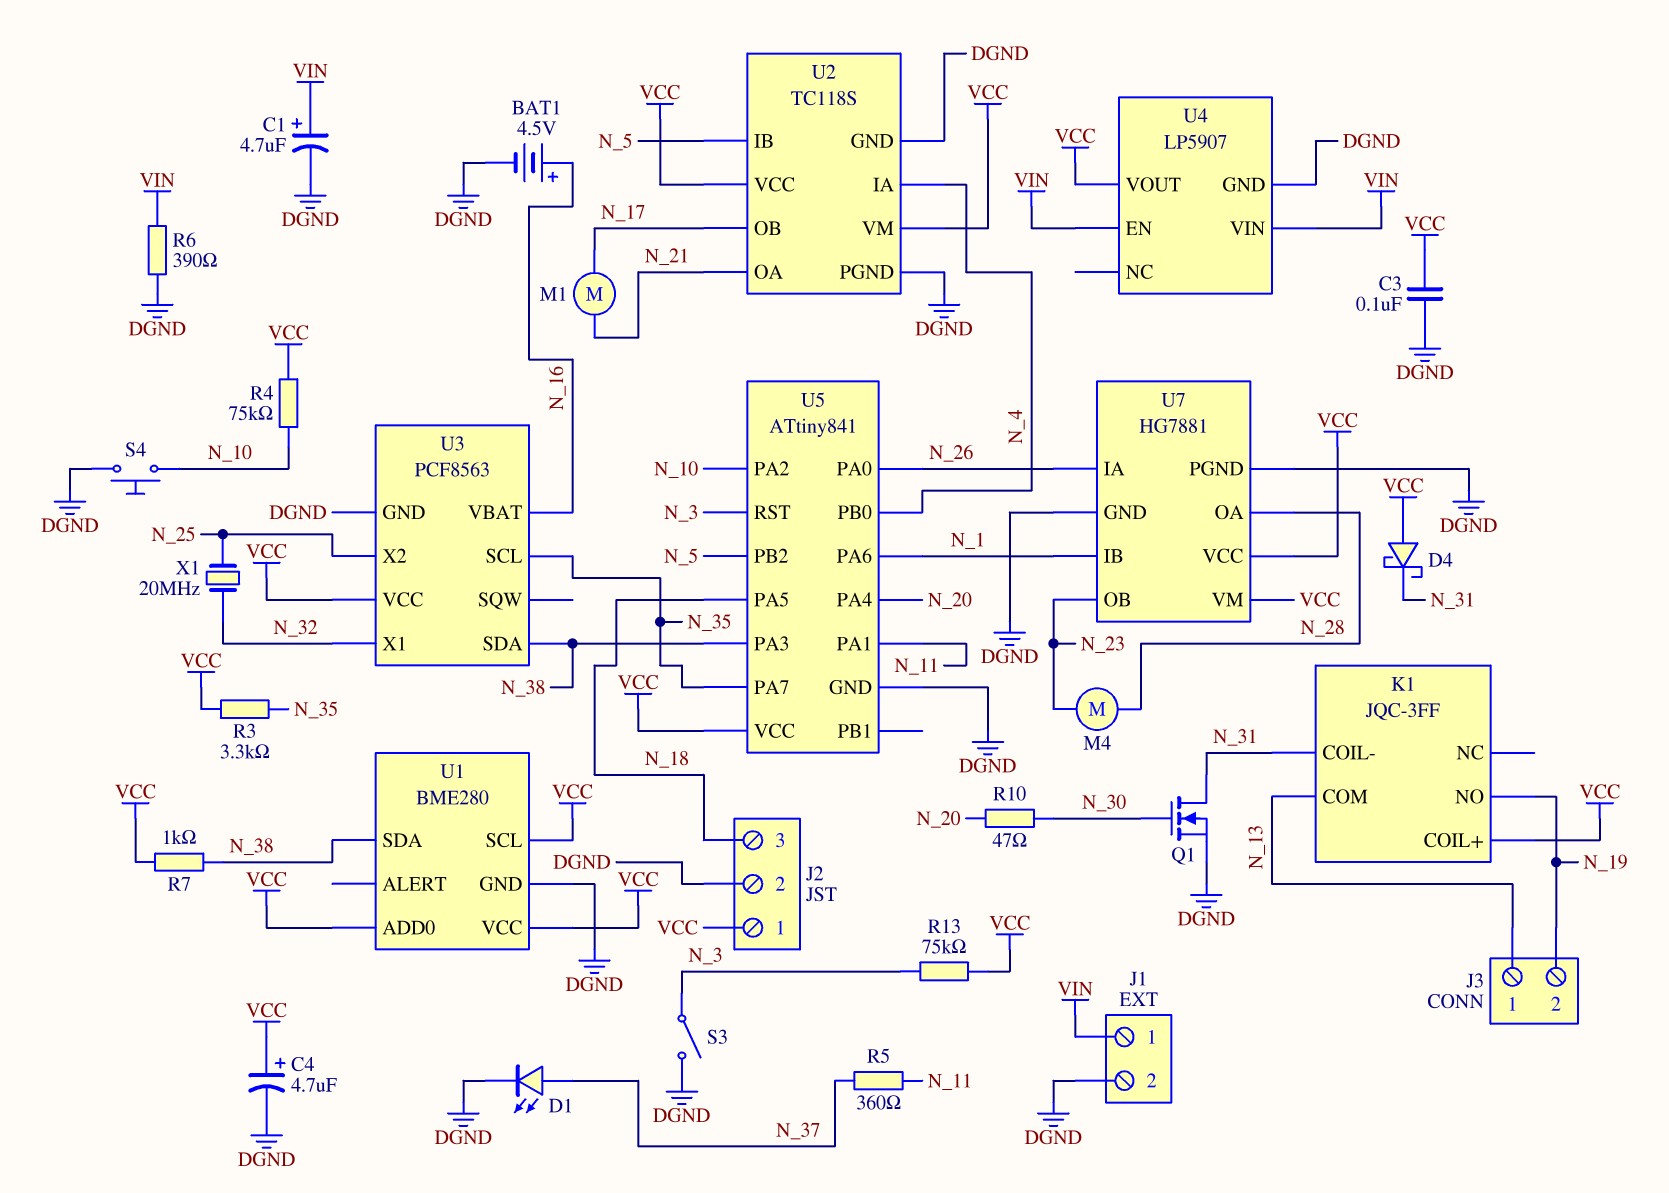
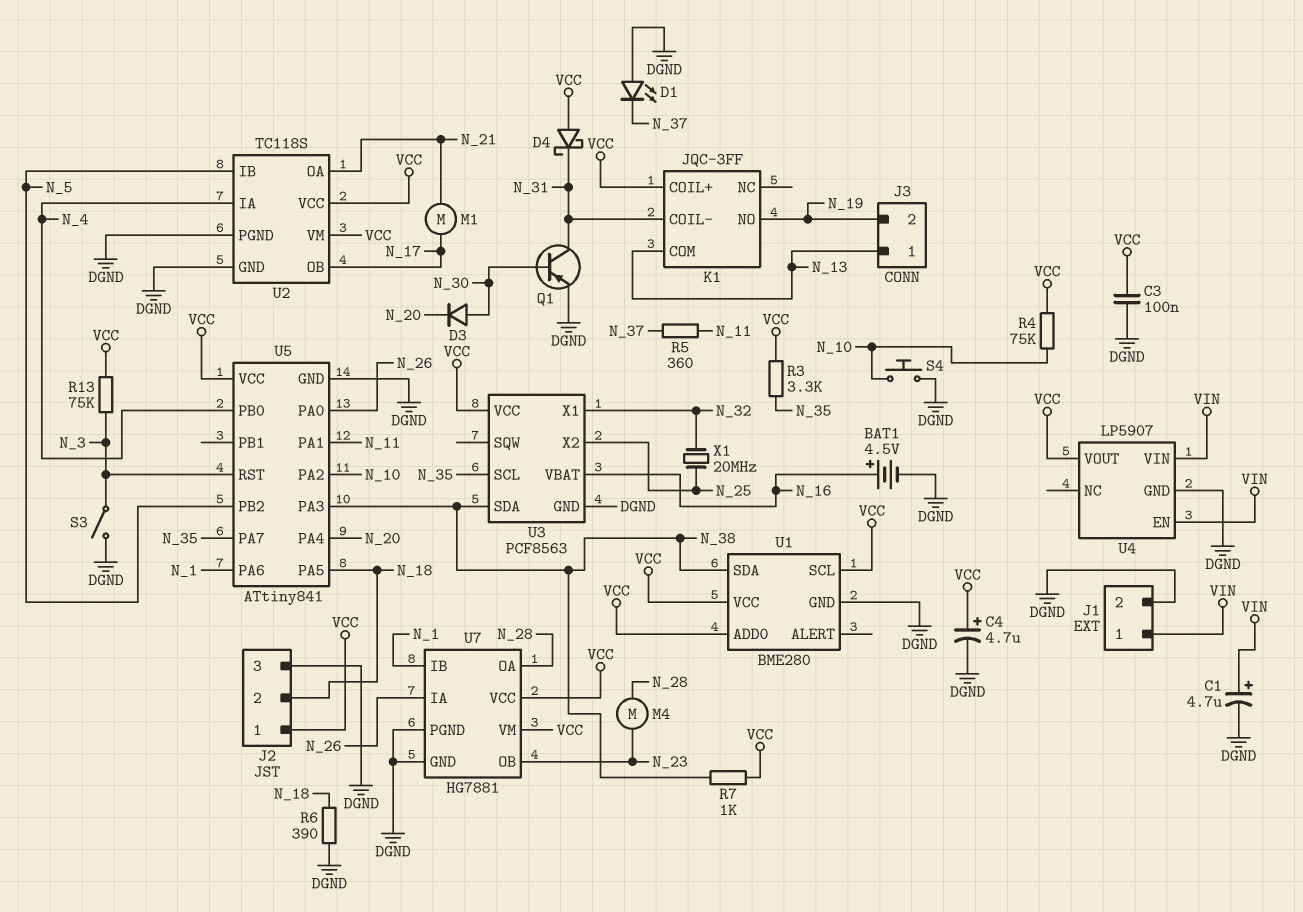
D1: LED (A N_37, K DGND) -> LED (A DGND, K N_37)
D3: none -> diode (A N_30, K N_20)
J2 pin 2: DGND -> N_18
J2 pin 3: N_18 -> DGND
Q1: NMOS (G N_30, D N_31, S DGND) -> PNP (B N_30, C N_31, E DGND)
R6: 390 (DGND, VIN) -> 390 (DGND, N_18)
R10: 47 (N_20, N_30) -> none

